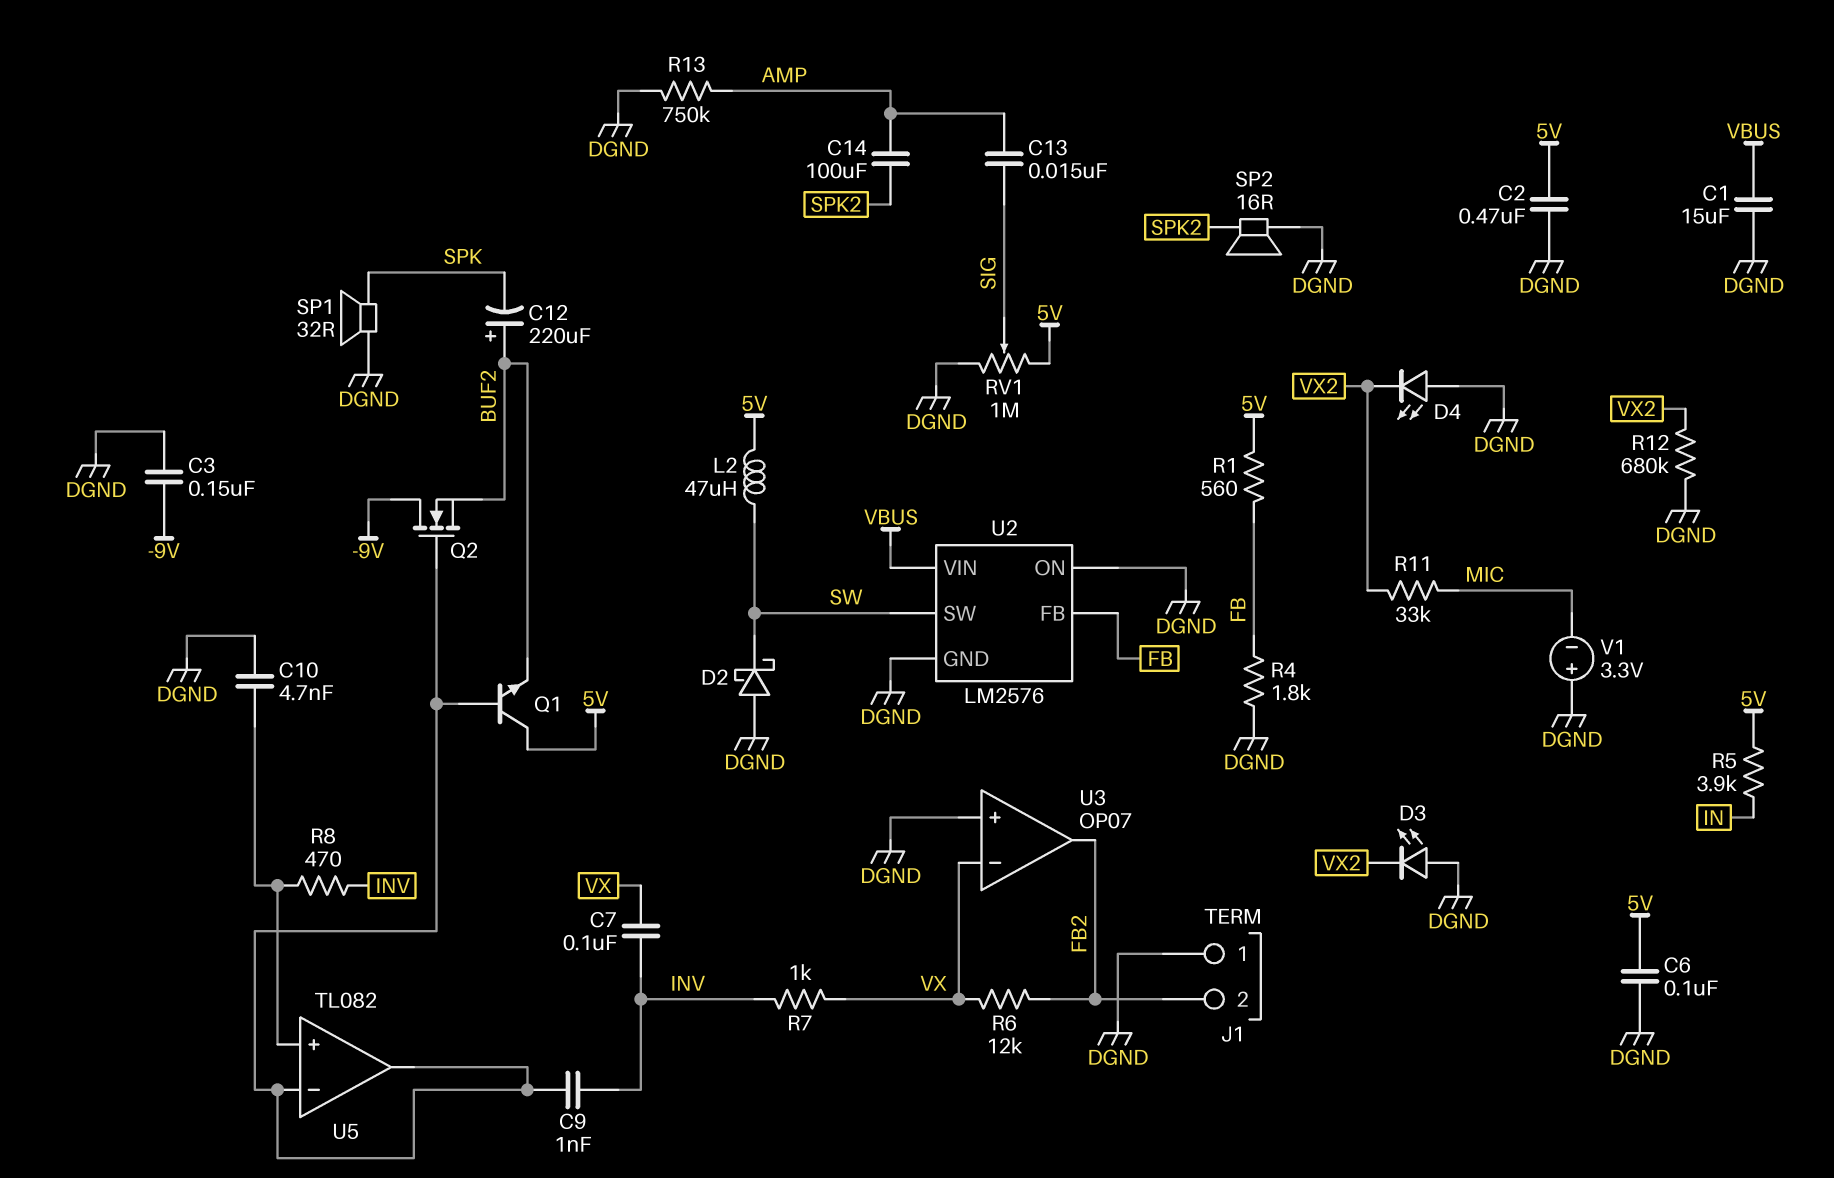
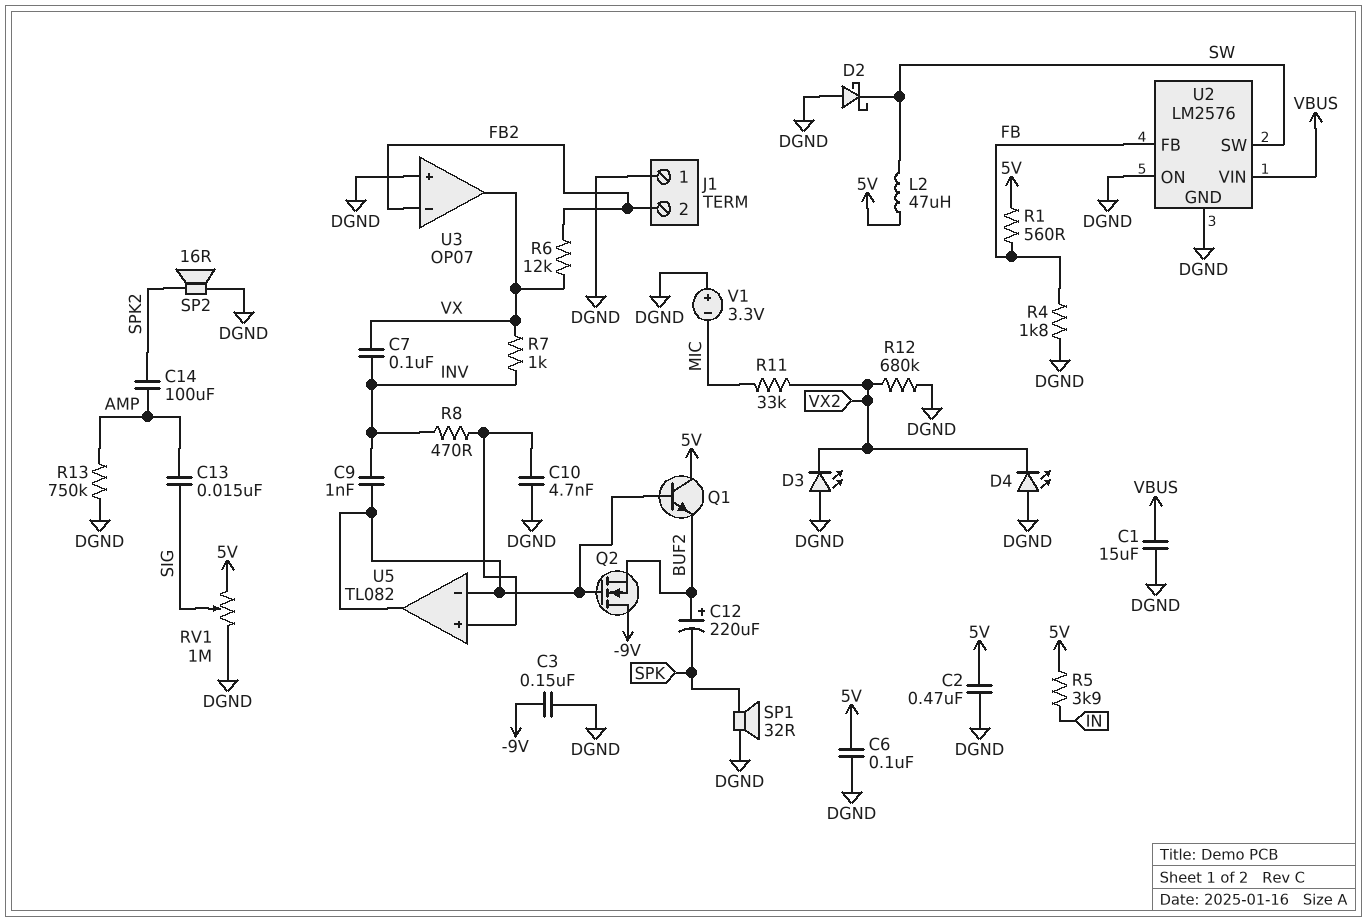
U3 pin in-: VX -> FB2
U3 pin out: FB2 -> VX

